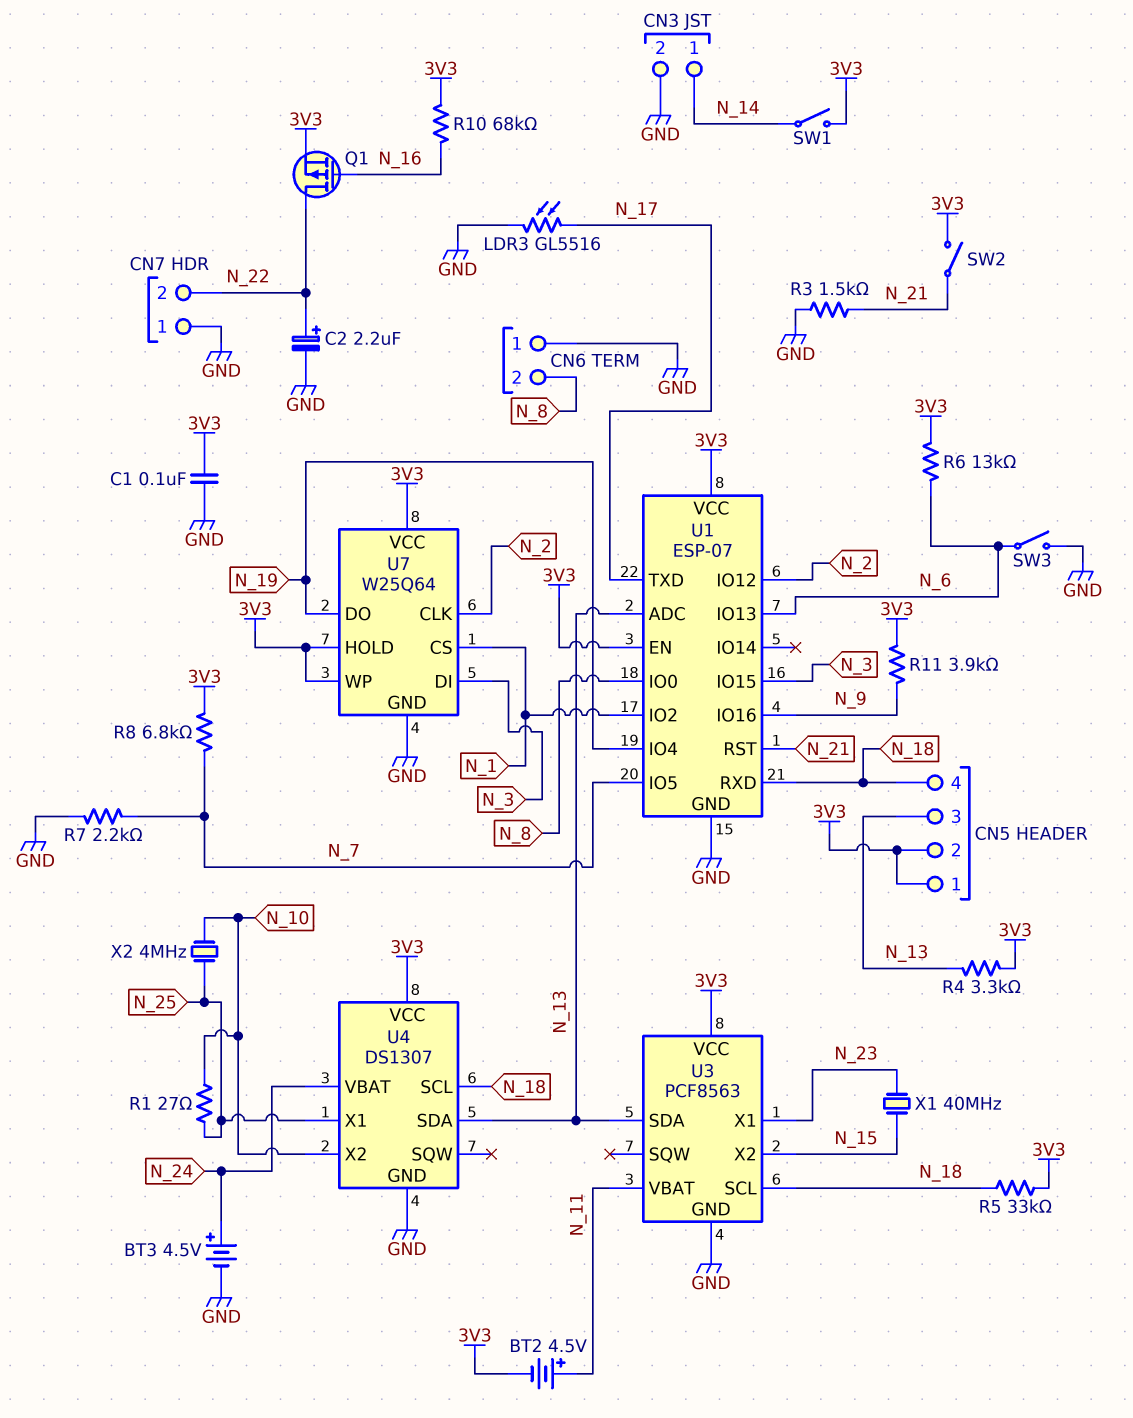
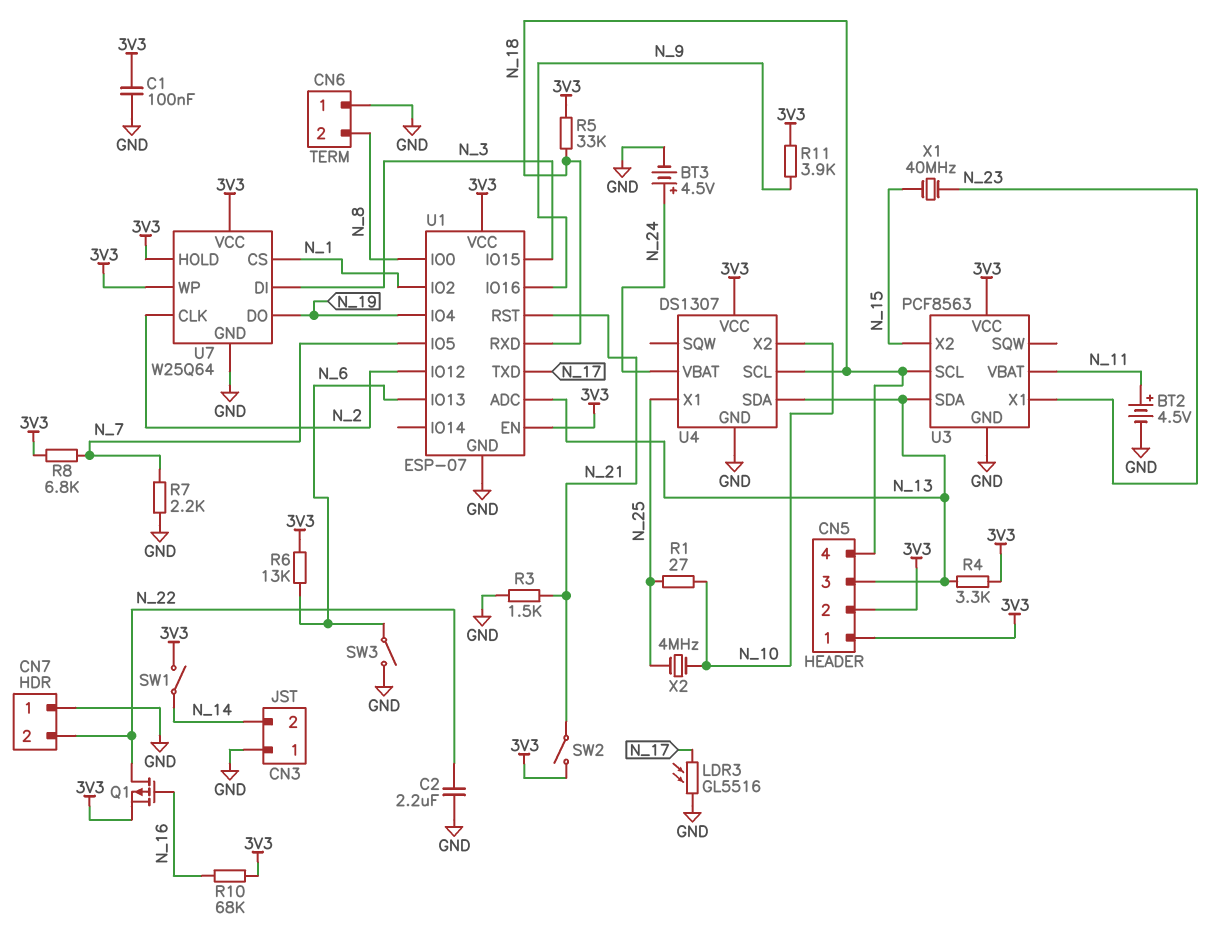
BT2: 4.5V (plus N_11, minus 3V3) -> 4.5V (plus N_11, minus GND)
C2: 2.2uF (plus N_22, minus GND) -> 2.2uF (GND, N_22)
CN3 pin 1: N_14 -> GND
CN3 pin 2: GND -> N_14

